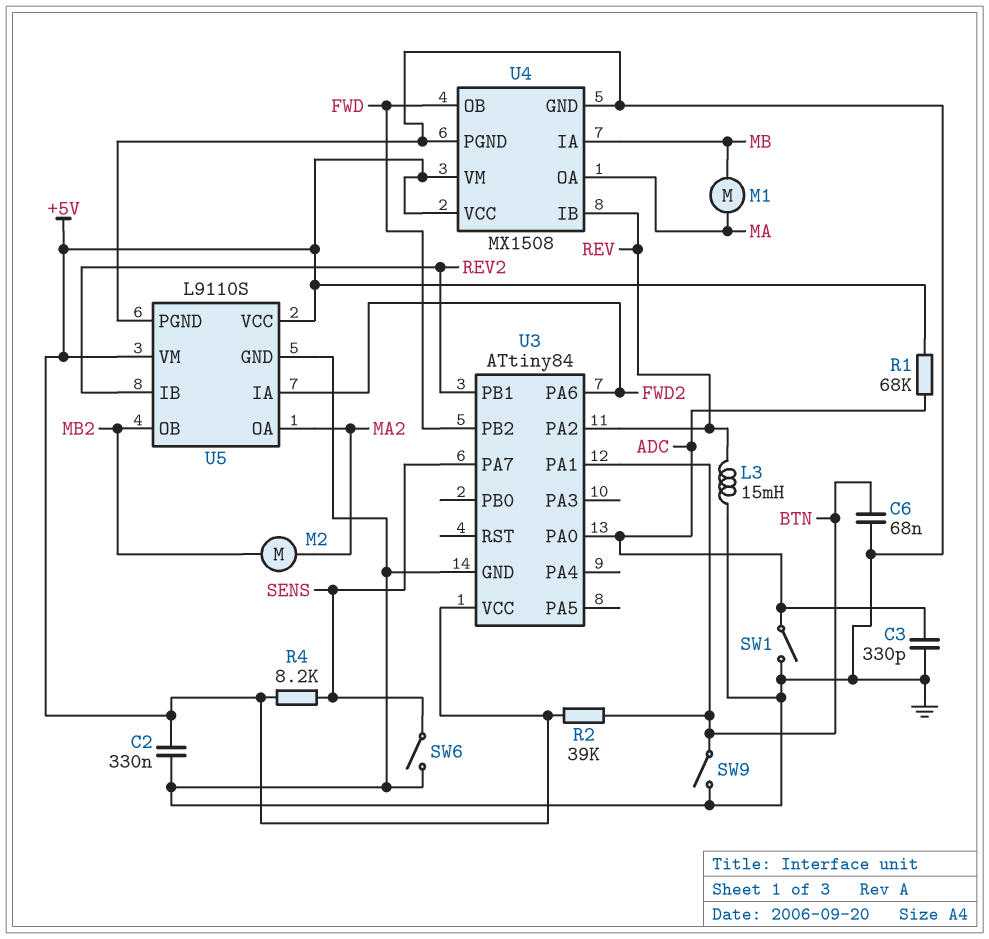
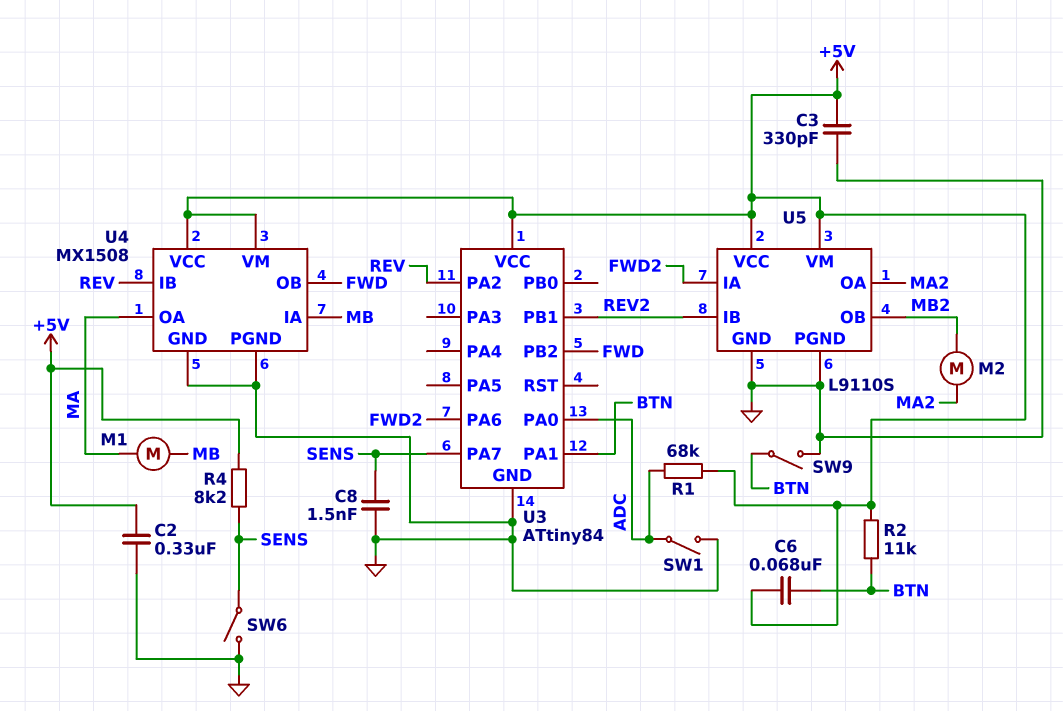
C3: 330pF (ADC, GND) -> 330pF (+5V, GND)
C6: 68nF (BTN, GND) -> 68nF (+5V, BTN)
C8: none -> 1.5nF (GND, SENS)
L3: 15mH (GND, REV) -> none
R2: 39k (+5V, BTN) -> 11k (+5V, BTN)

